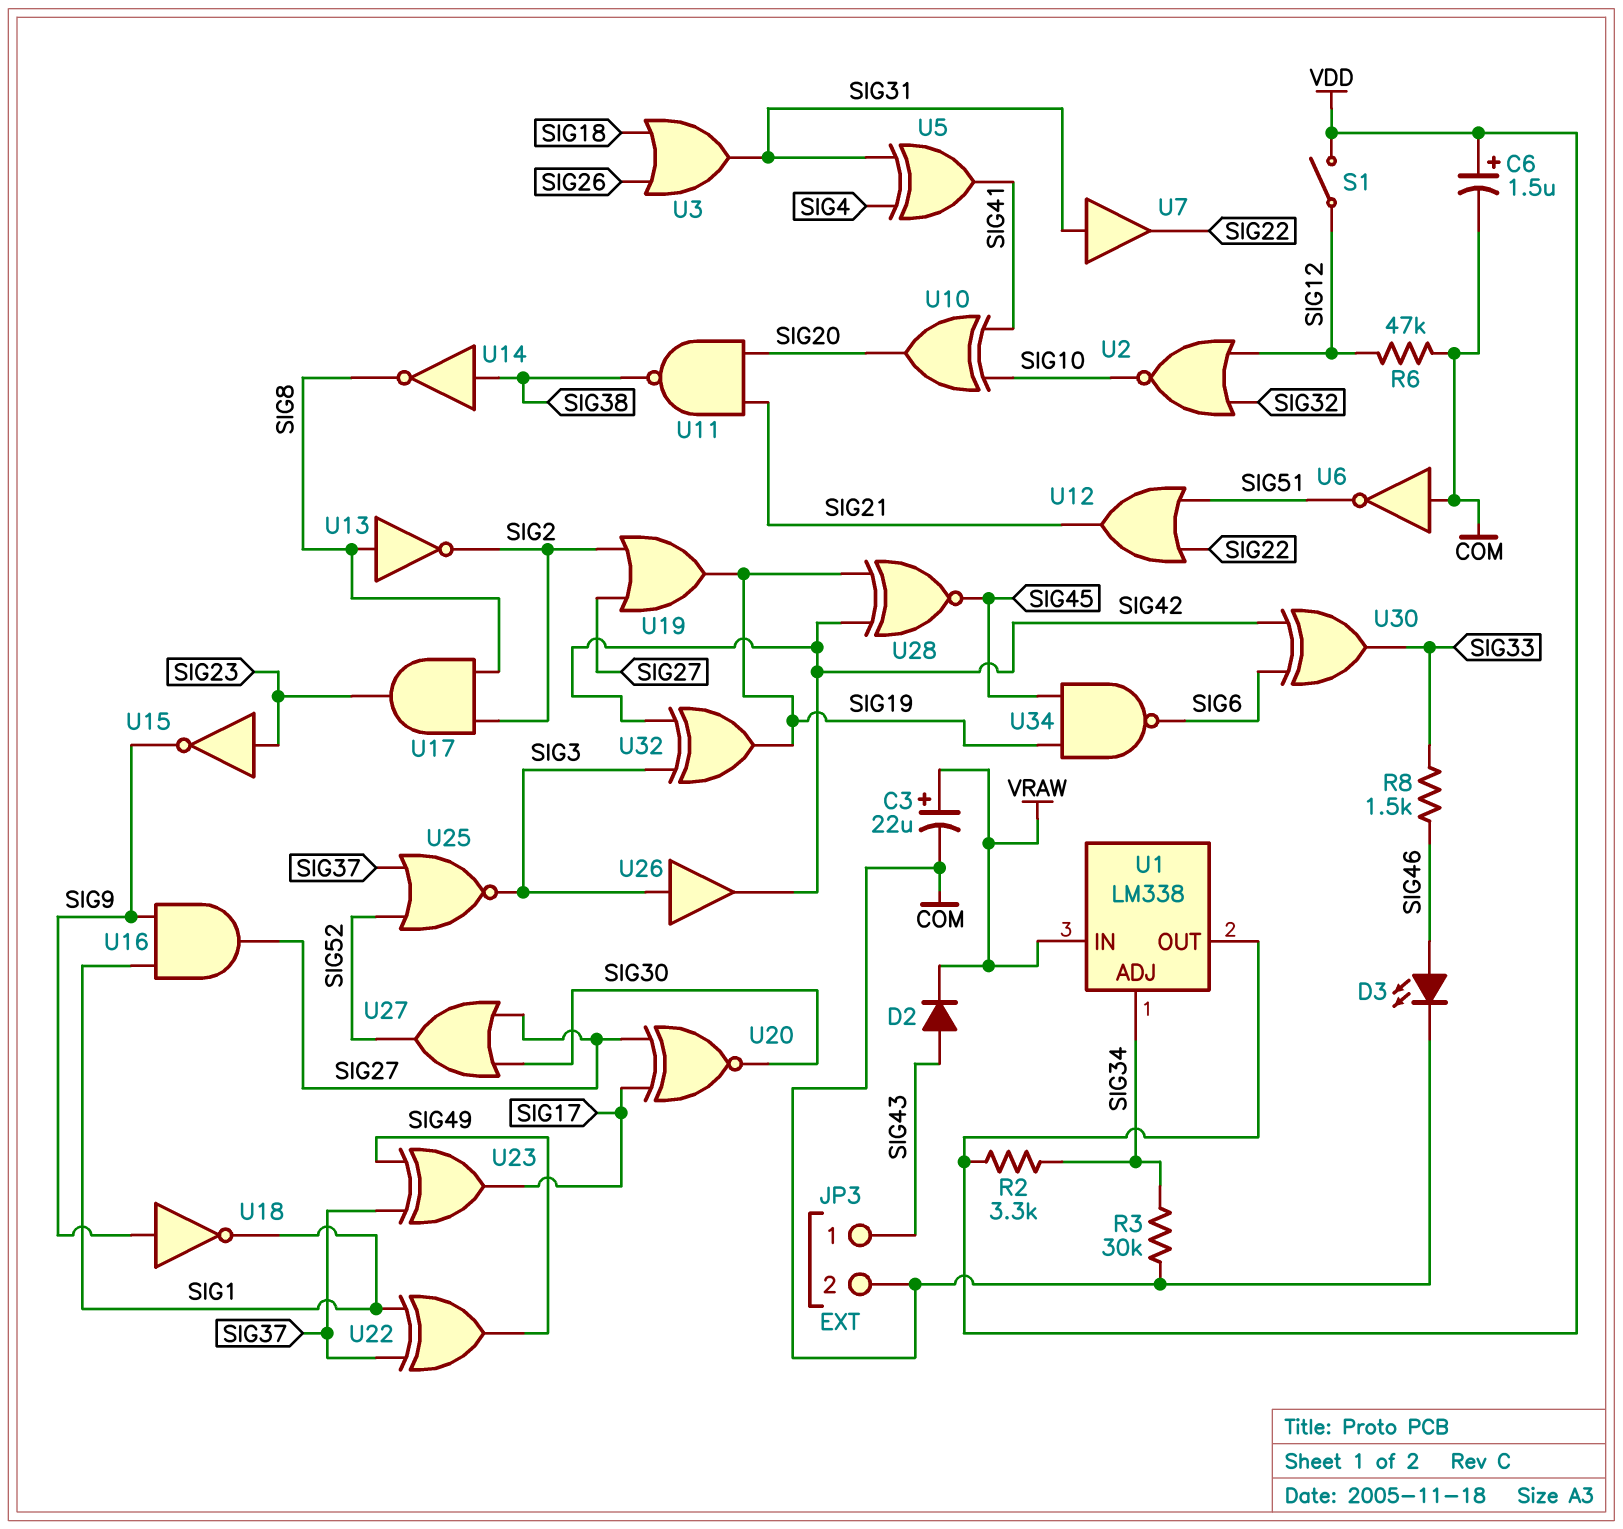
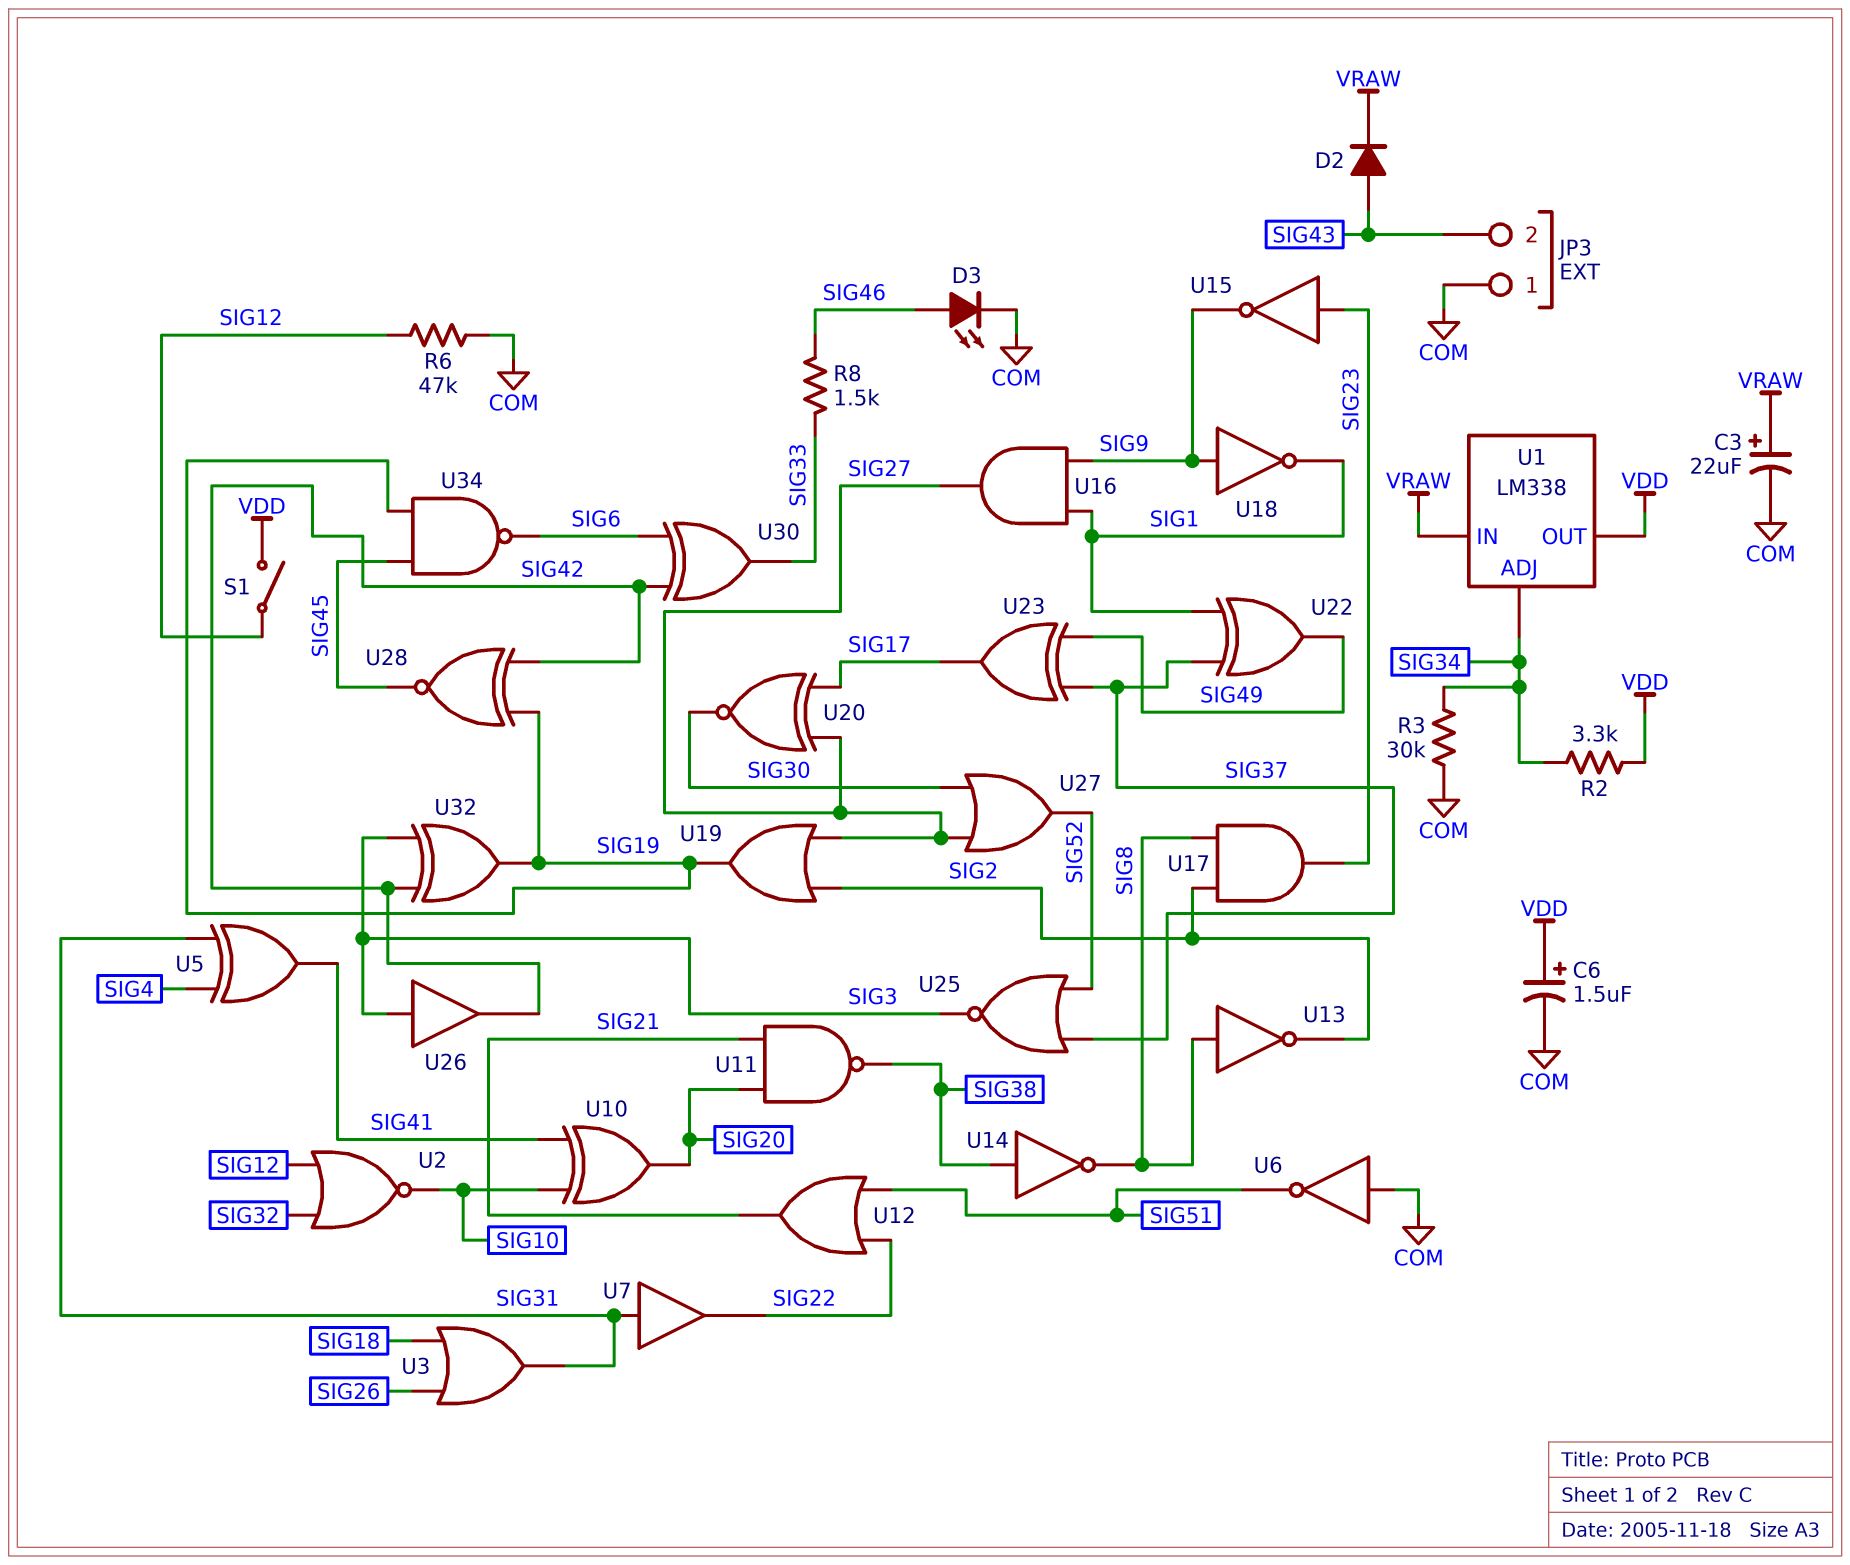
JP3 pin 1: SIG43 -> COM
JP3 pin 2: COM -> SIG43

